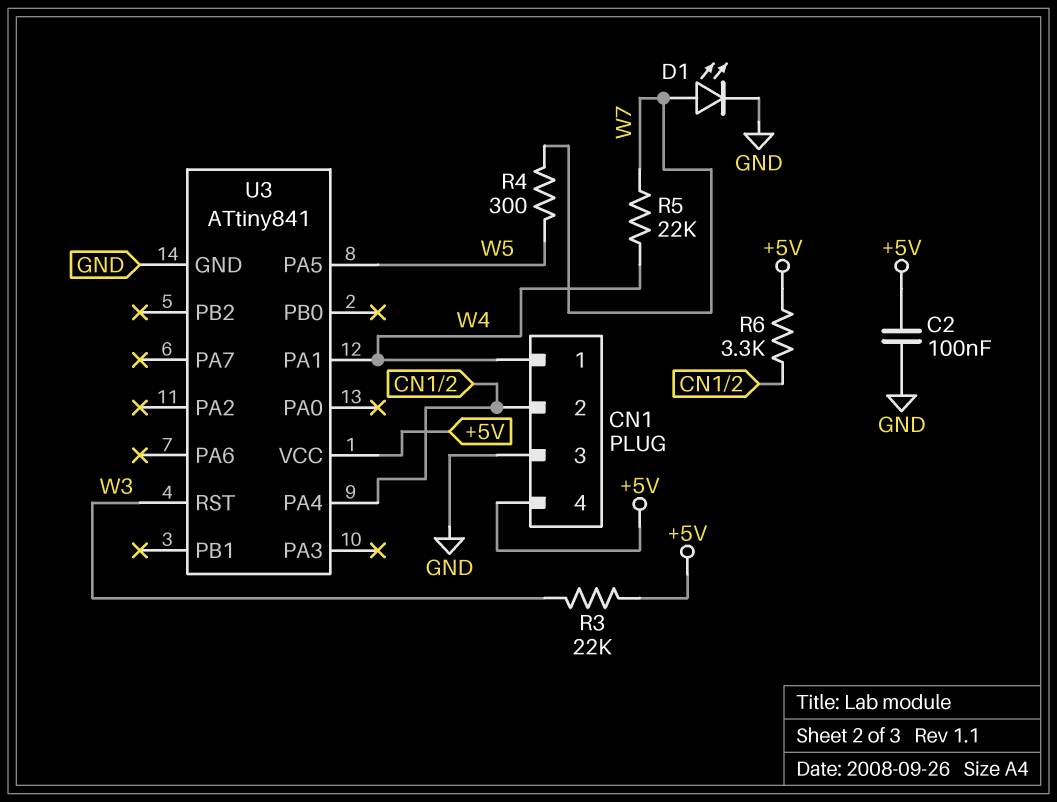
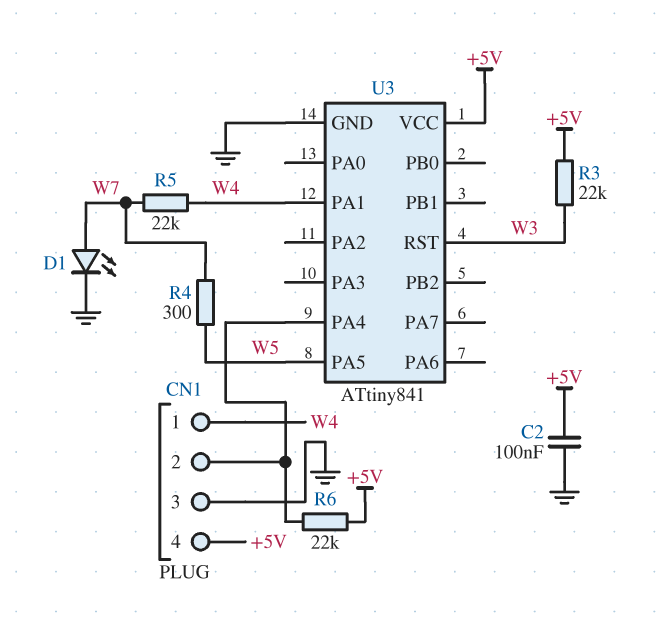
R6: 3.3k (+5V, CN1/2) -> 22k (+5V, CN1/2)

